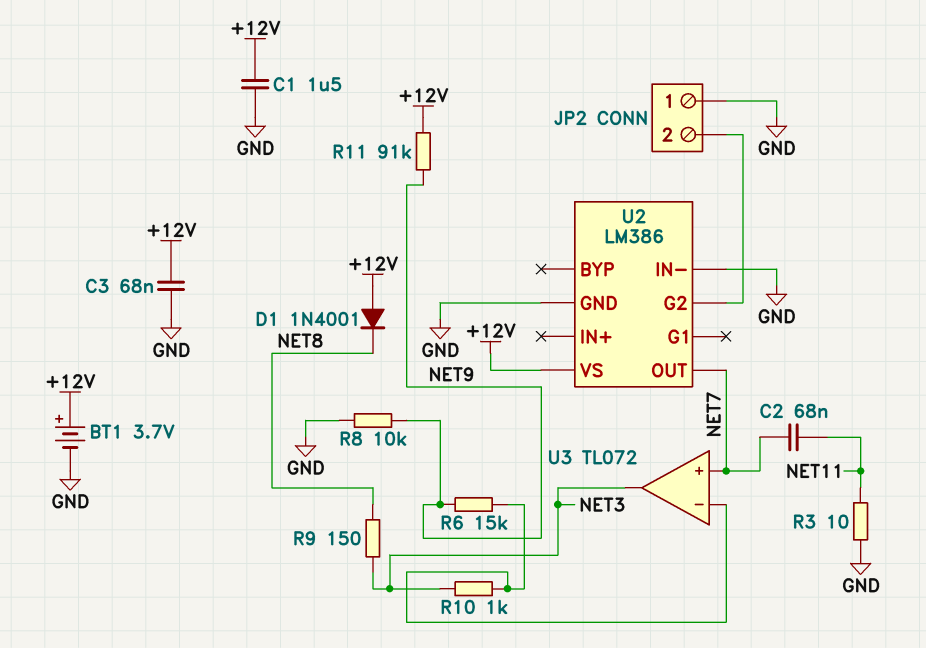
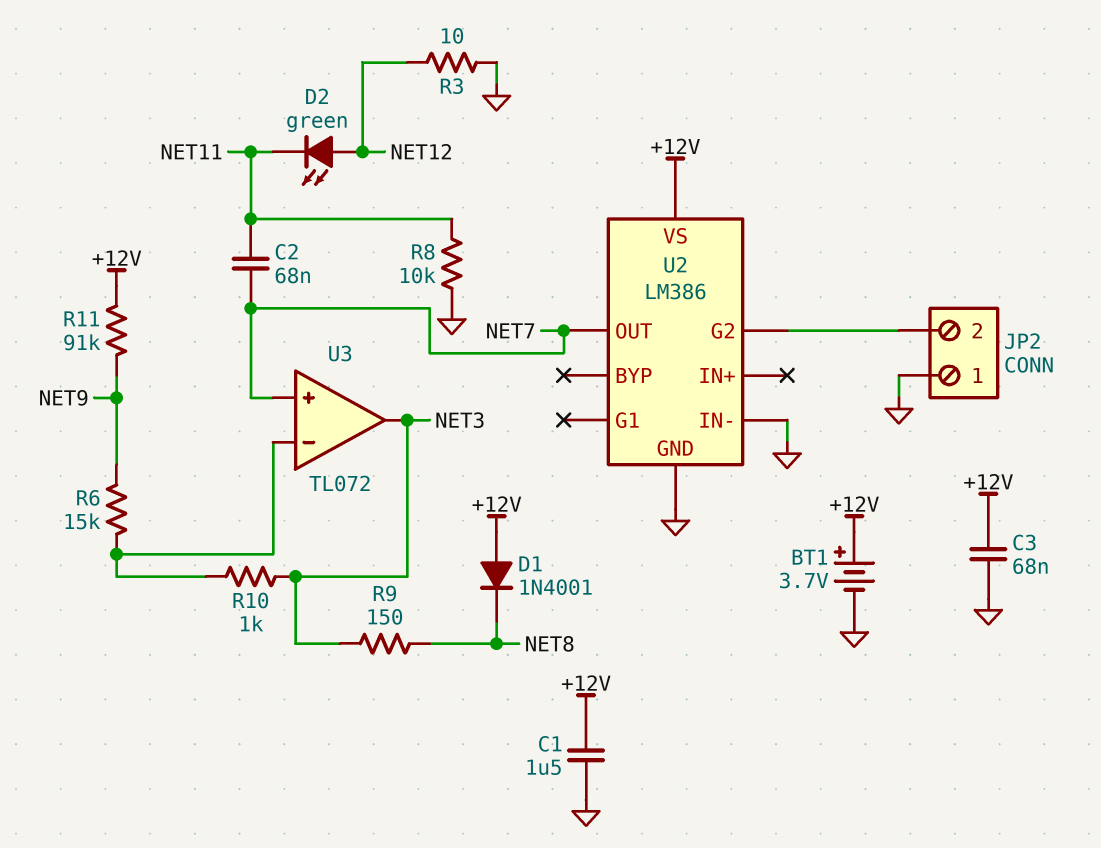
D2: none -> LED green (A NET12, K NET11)
R3: 10 (GND, NET11) -> 10 (GND, NET12)
R8: 10k (GND, NET9) -> 10k (GND, NET11)

